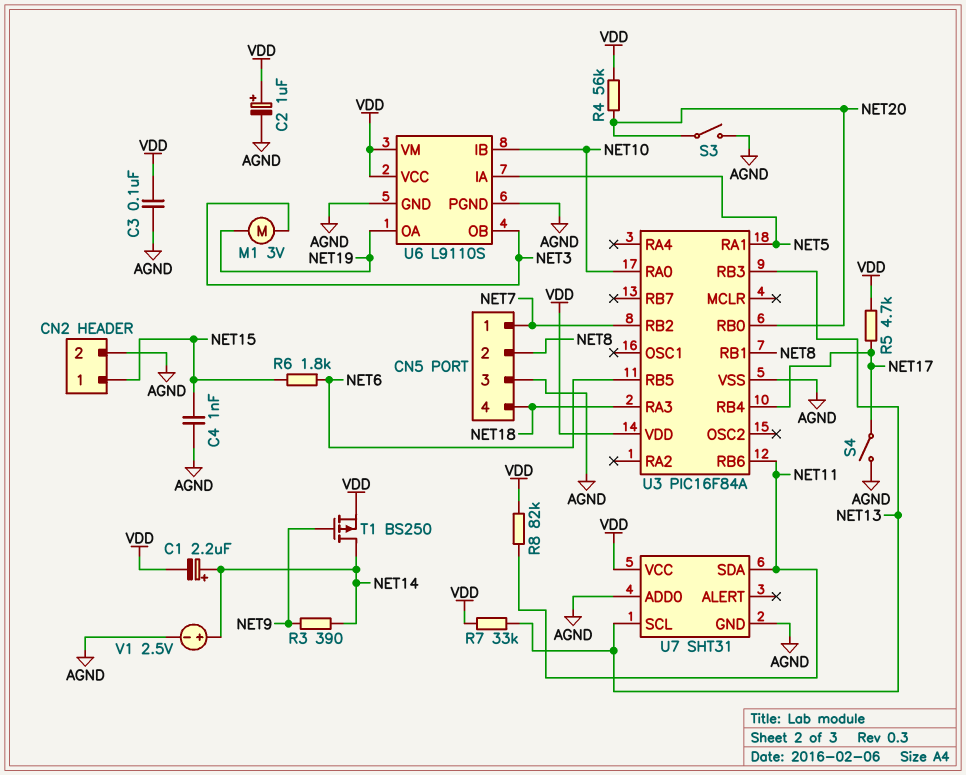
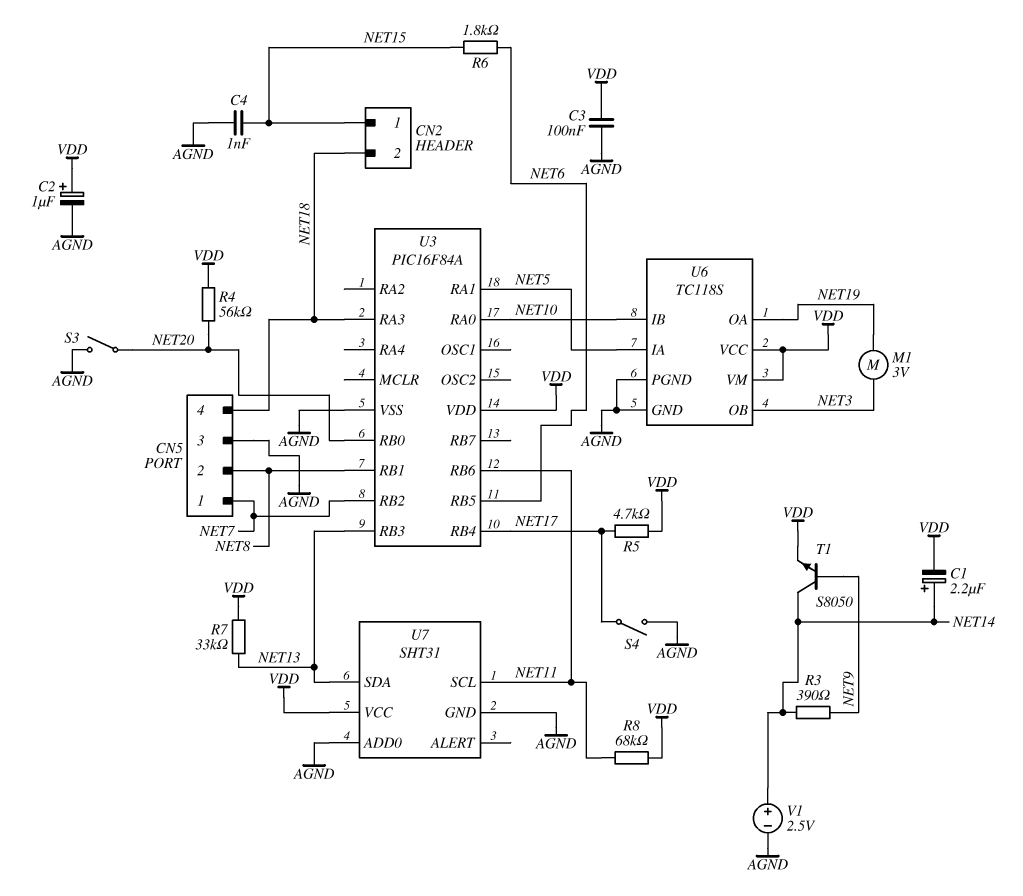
CN2 pin 2: AGND -> NET18
R8: 82k (NET11, VDD) -> 68k (NET11, VDD)
T1: PMOS BS250 (G NET9, D NET14, S VDD) -> NPN S8050 (B NET9, C NET14, E VDD)
U6: L9110S -> TC118S
U7 pin SCL: NET13 -> NET11
U7 pin SDA: NET11 -> NET13

